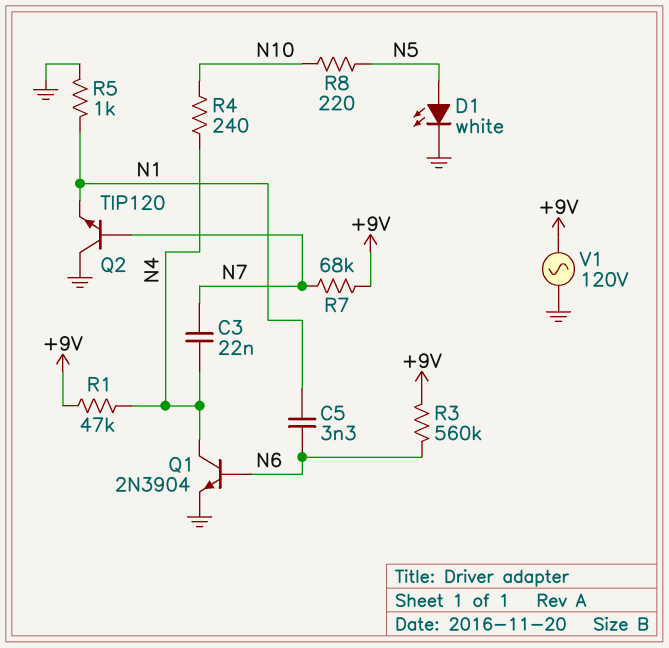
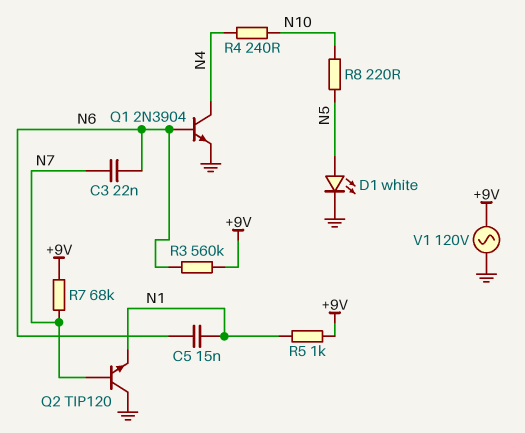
C3: 22nF (N4, N7) -> 22nF (N6, N7)
C5: 3.3nF (N1, N6) -> 15nF (N1, N6)
R1: 47k (+9V, N4) -> none
R5: 1k (GND, N1) -> 1k (+9V, N1)

